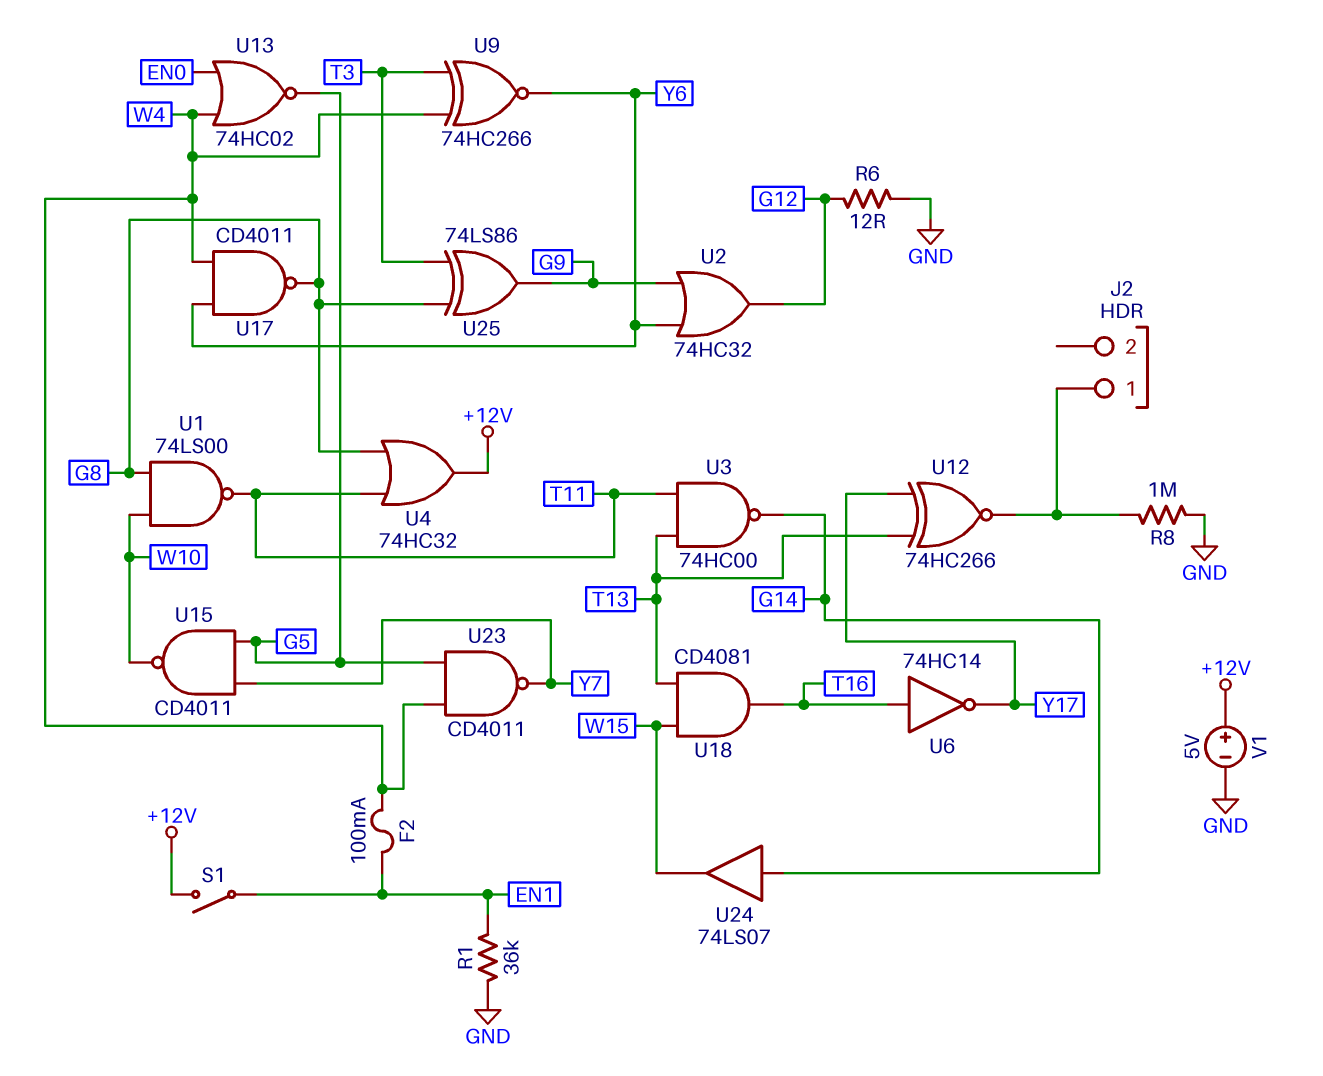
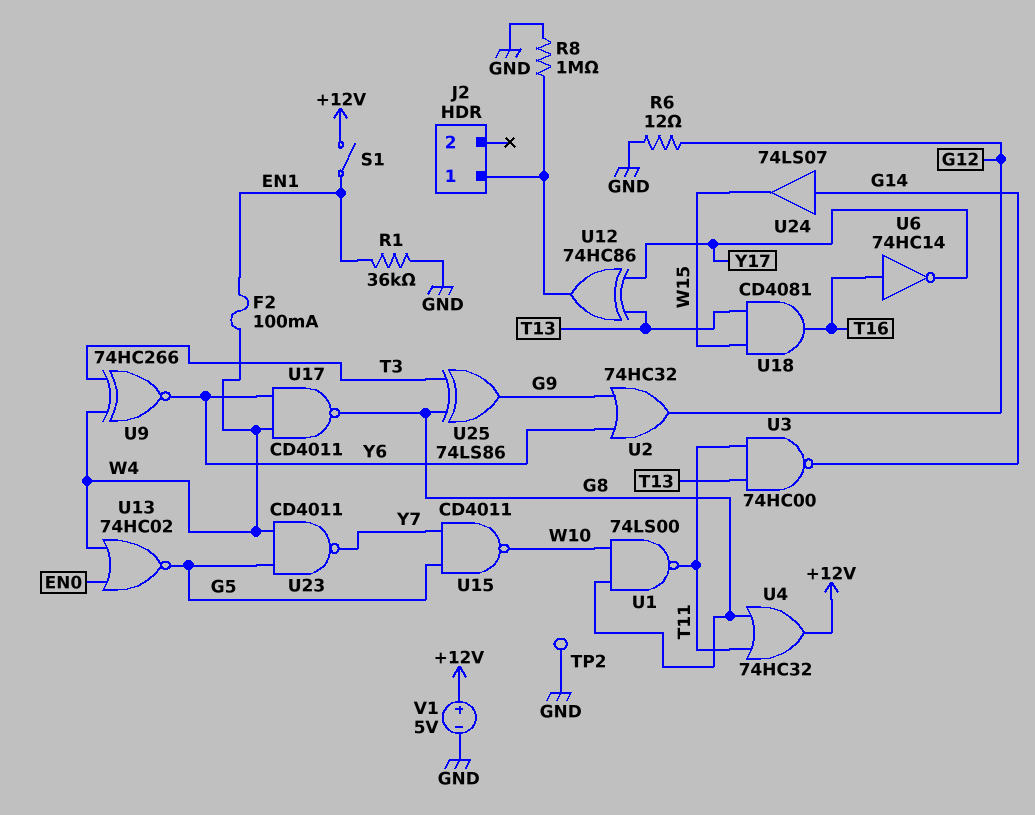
TP2: none -> test point (GND)
U12: XNOR 74HC266 (in T13, in Y17, out J2/1) -> XOR 74HC86 (in T13, in Y17, out J2/1)

